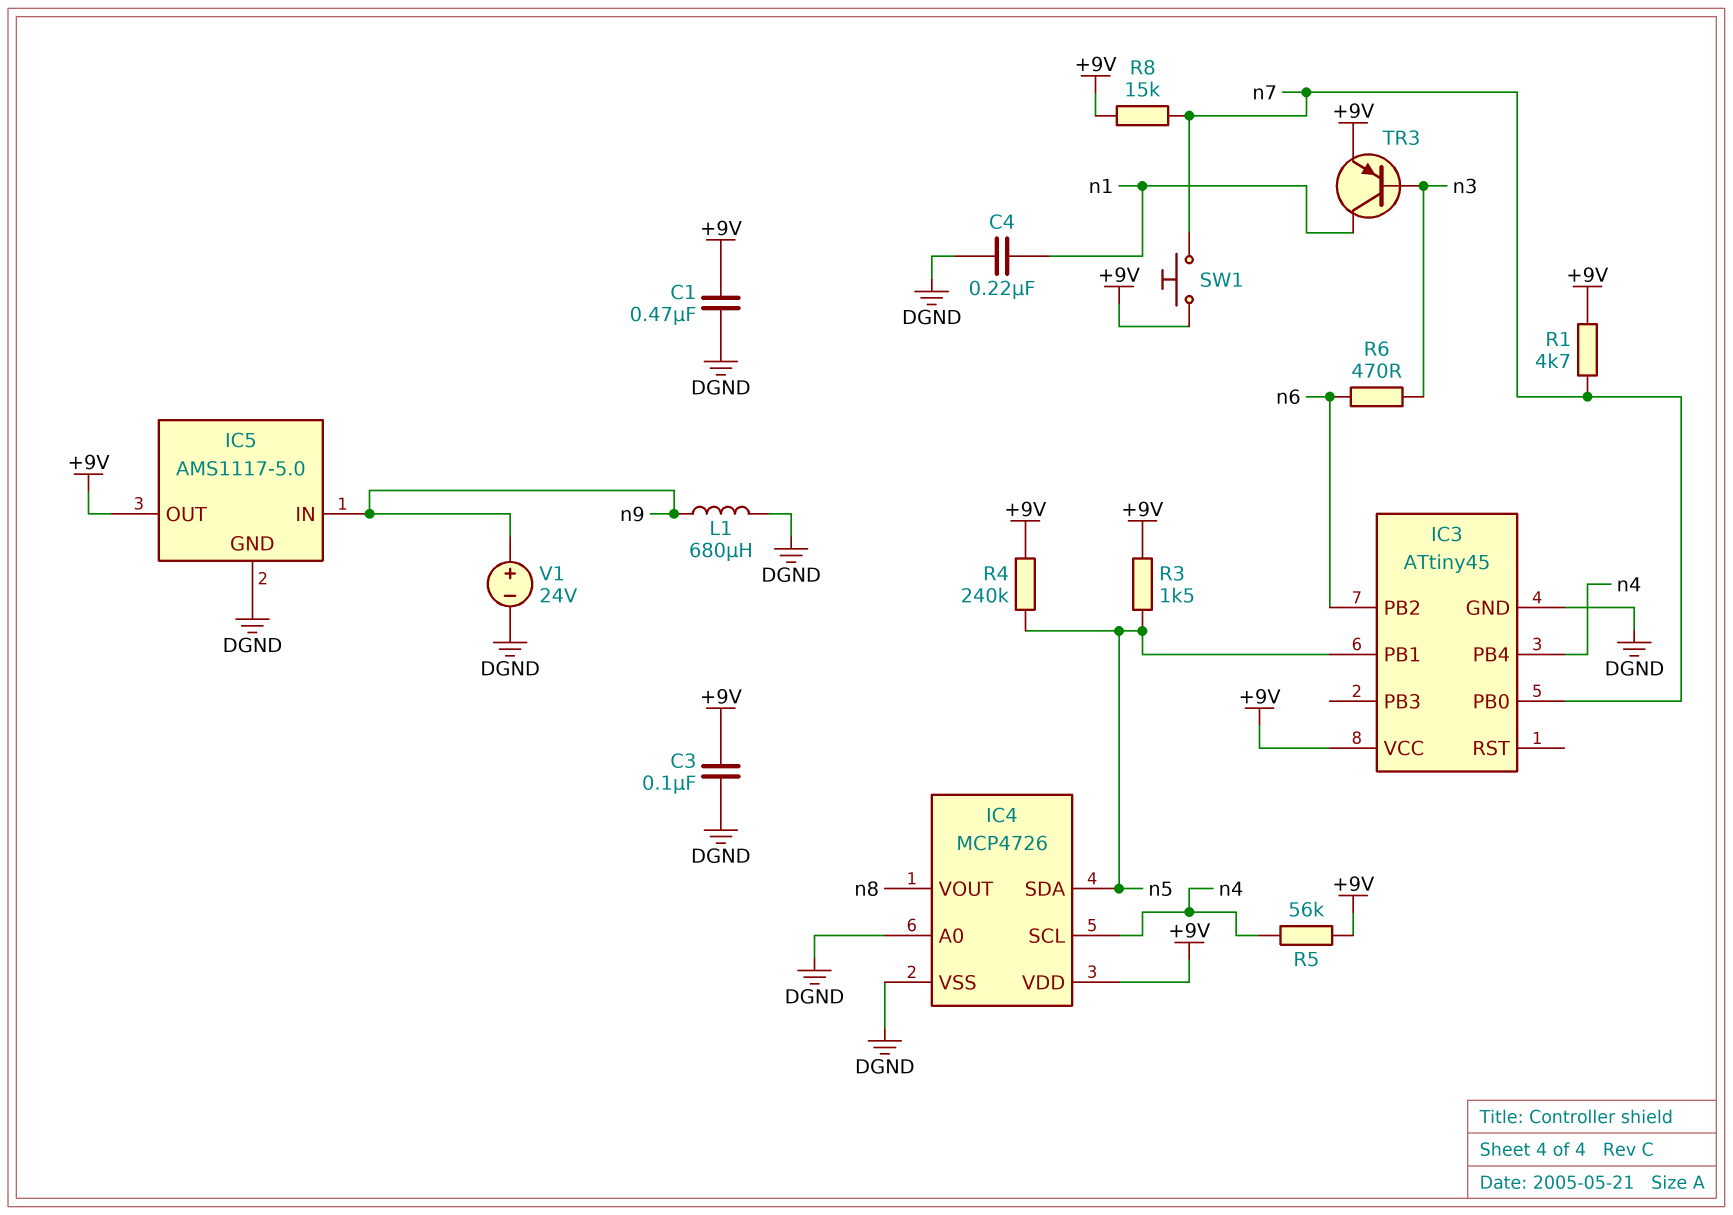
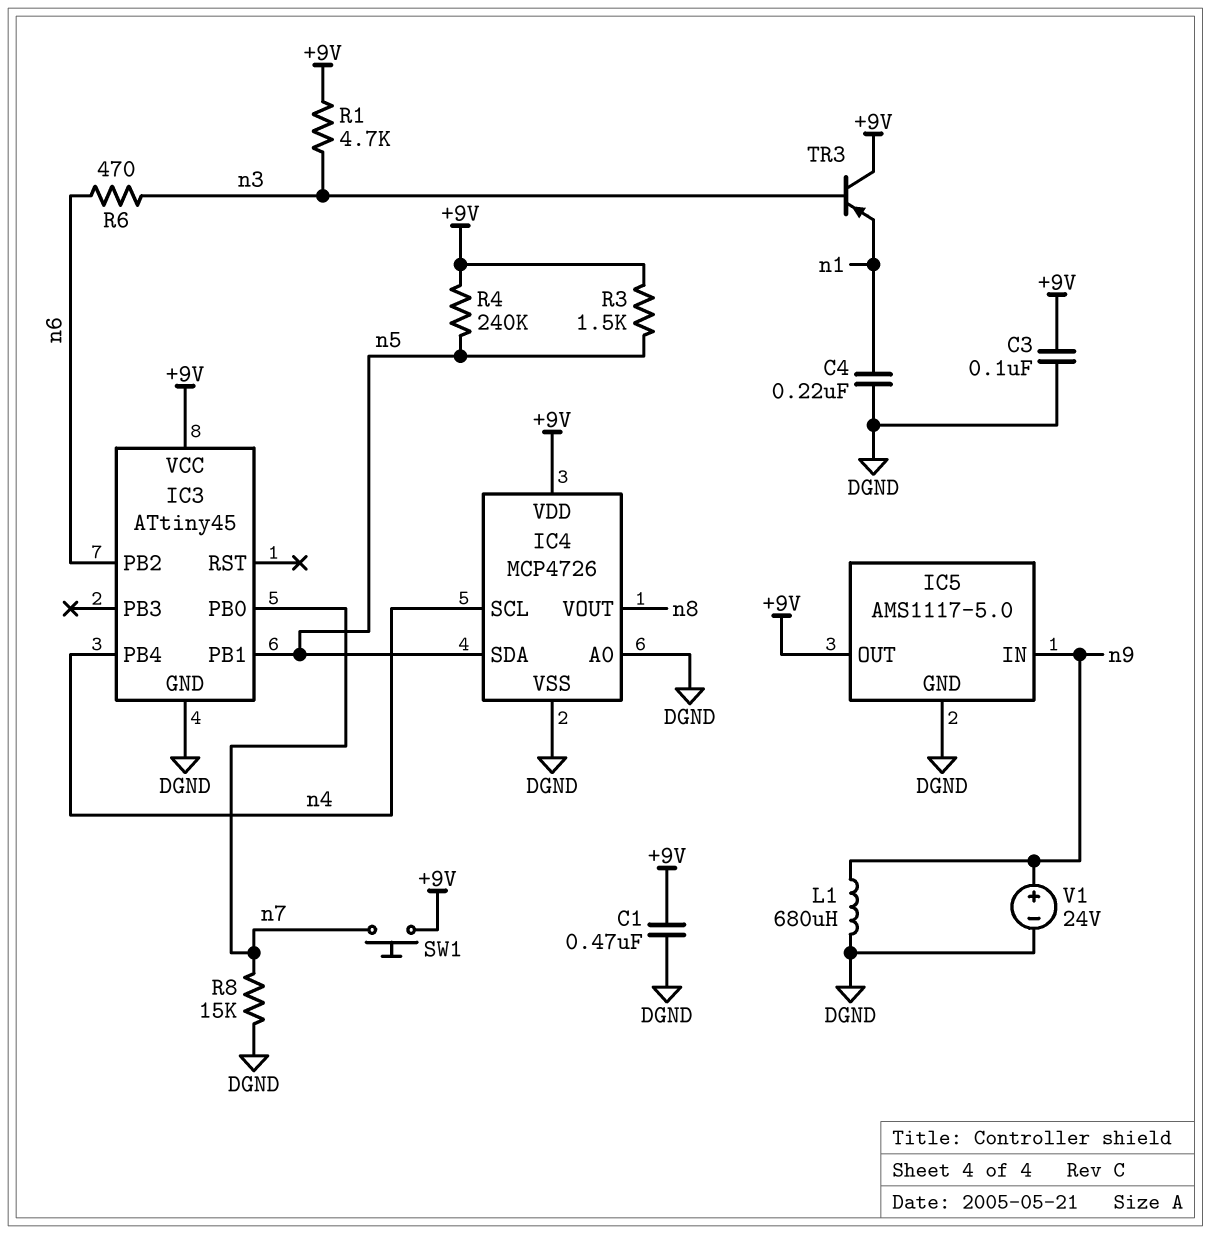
R1: 4.7k (+9V, n7) -> 4.7k (+9V, n3)
R5: 56k (+9V, n4) -> none
R8: 15k (+9V, n7) -> 15k (DGND, n7)
TR3: PNP (B n3, C n1, E +9V) -> PNP (B n3, C +9V, E n1)

